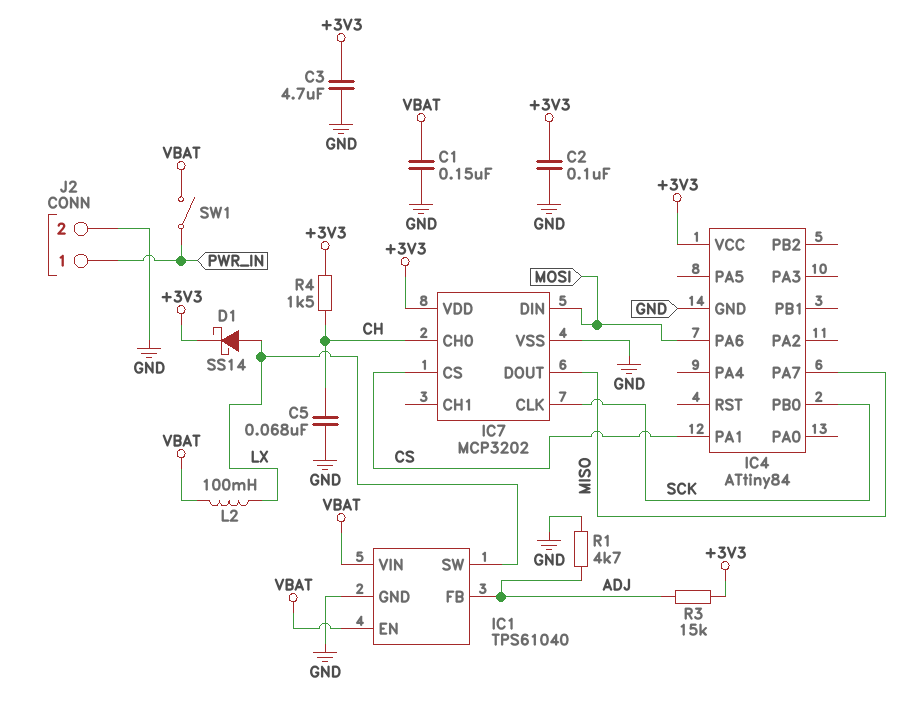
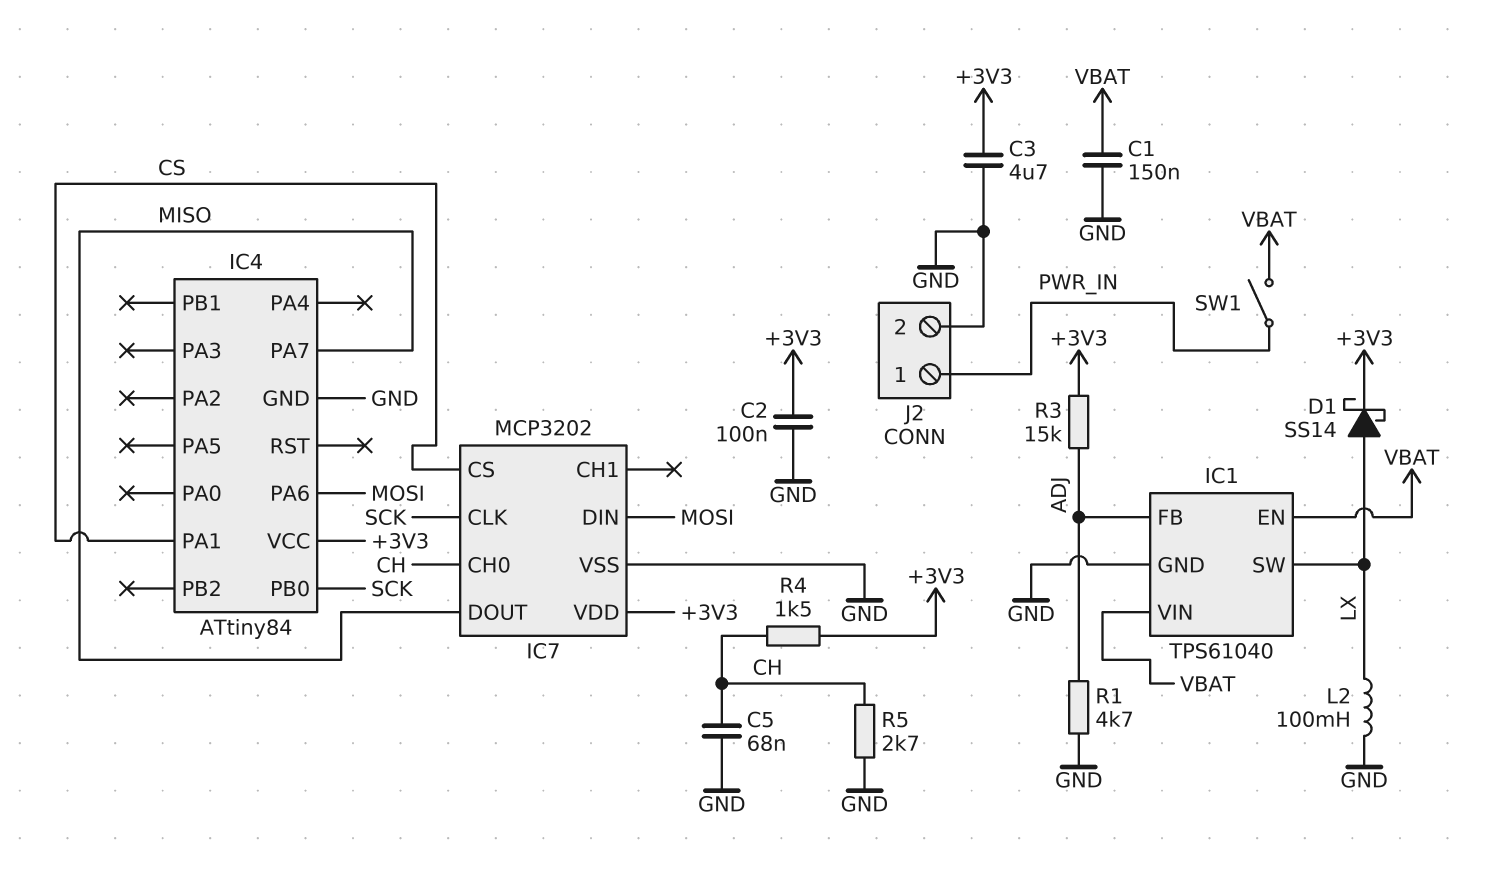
L2: 100mH (LX, VBAT) -> 100mH (GND, LX)
R5: none -> 2.7k (CH, GND)

